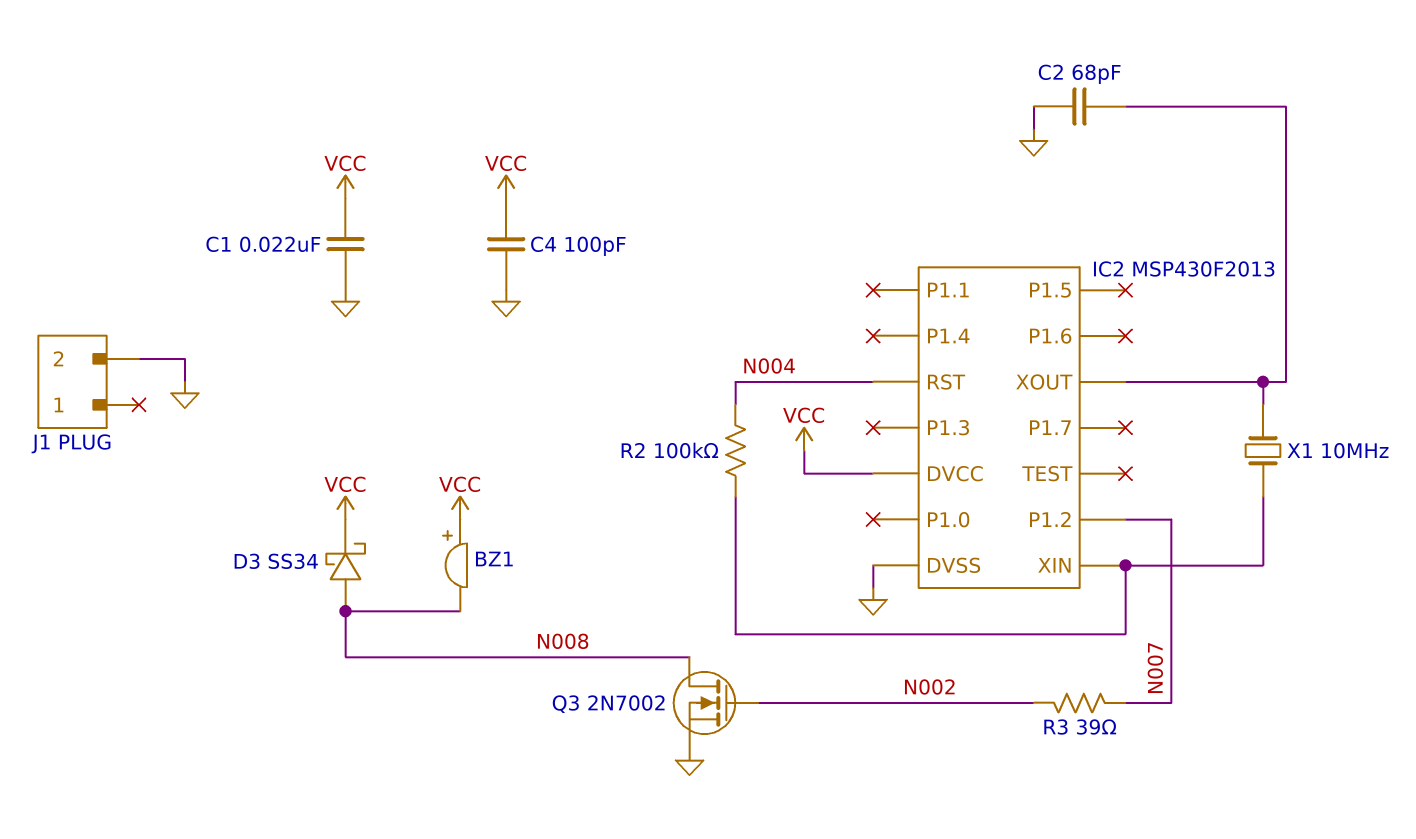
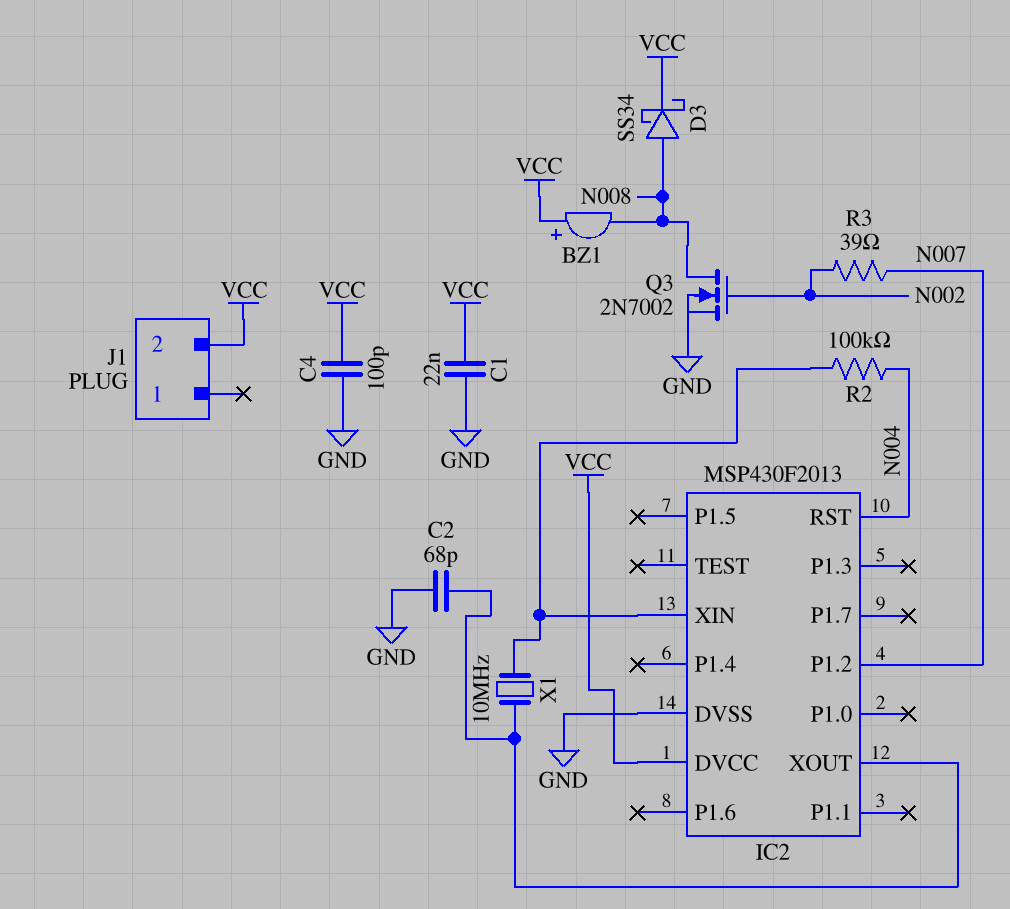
J1 pin 2: GND -> VCC

